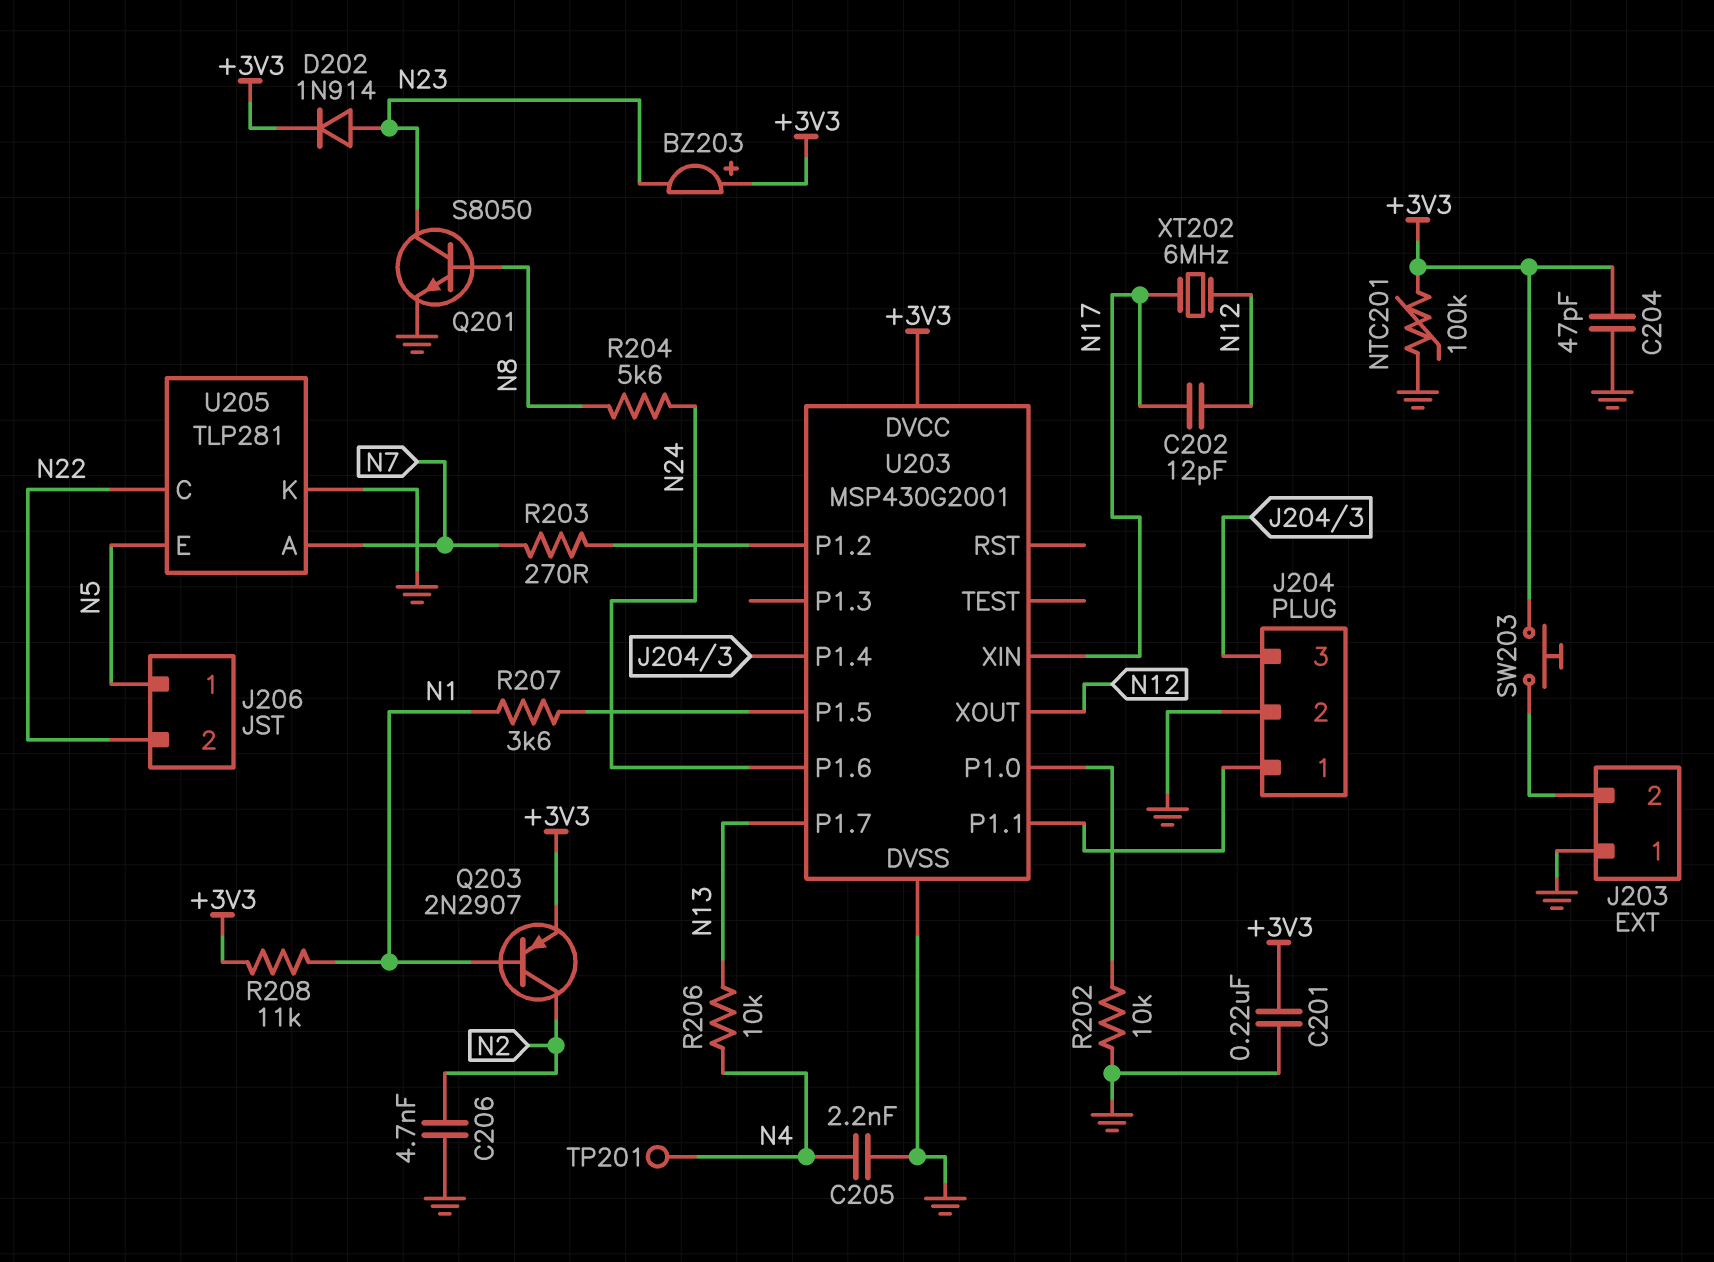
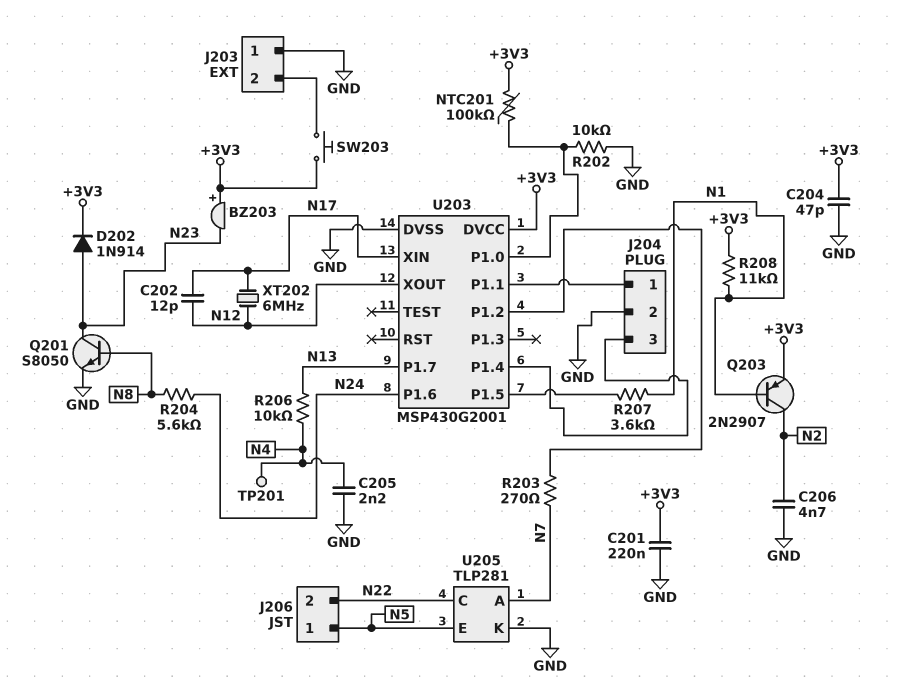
NTC201: 100k (+3V3, GND) -> 100k (+3V3, U203/P1.0)

